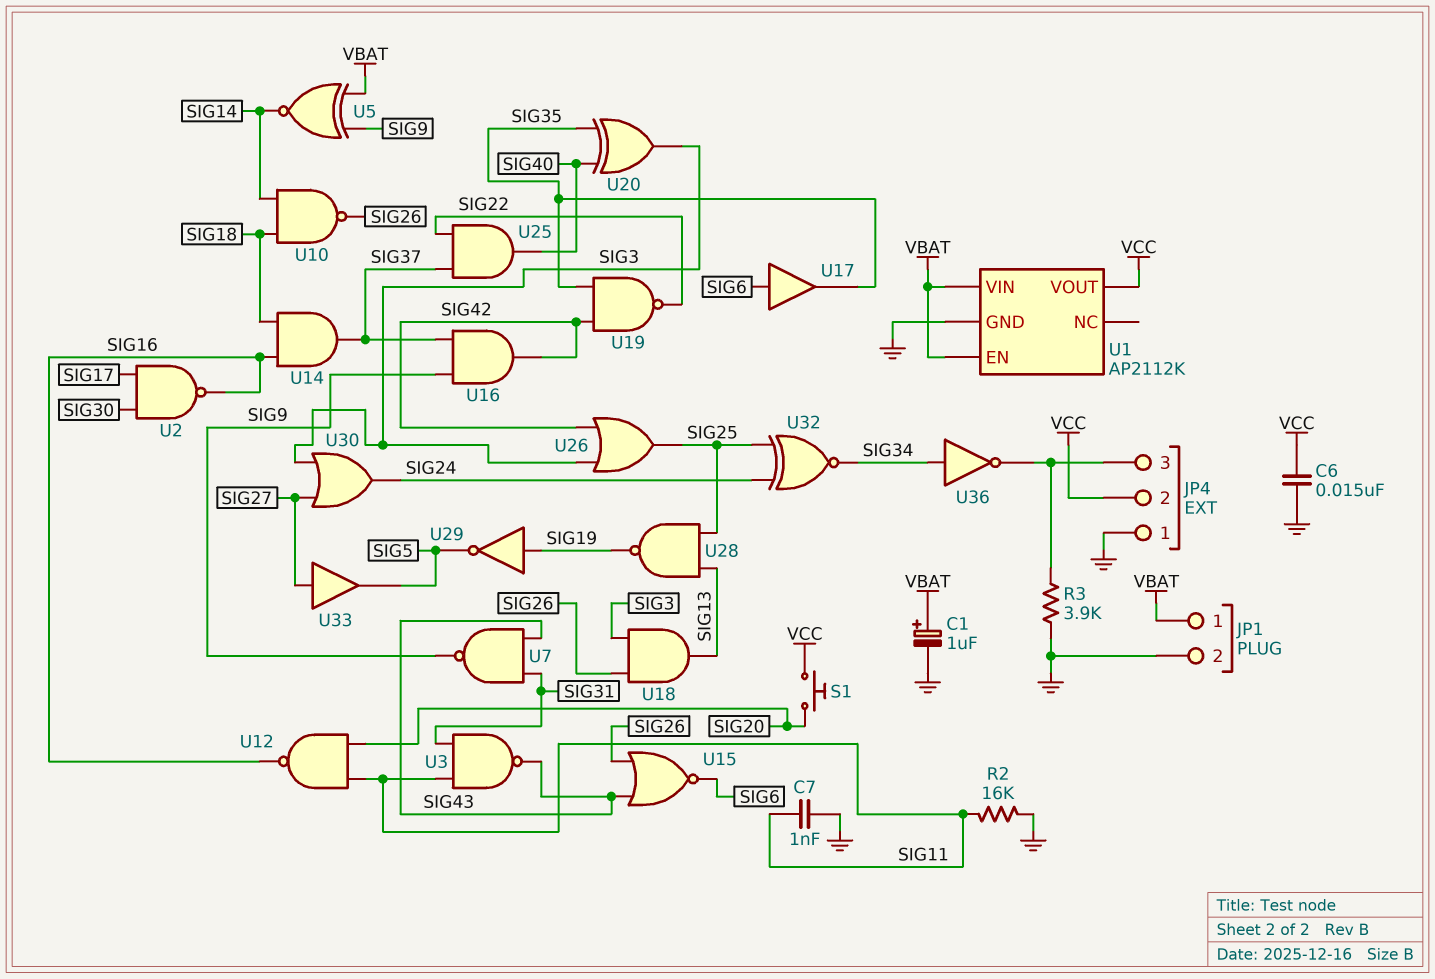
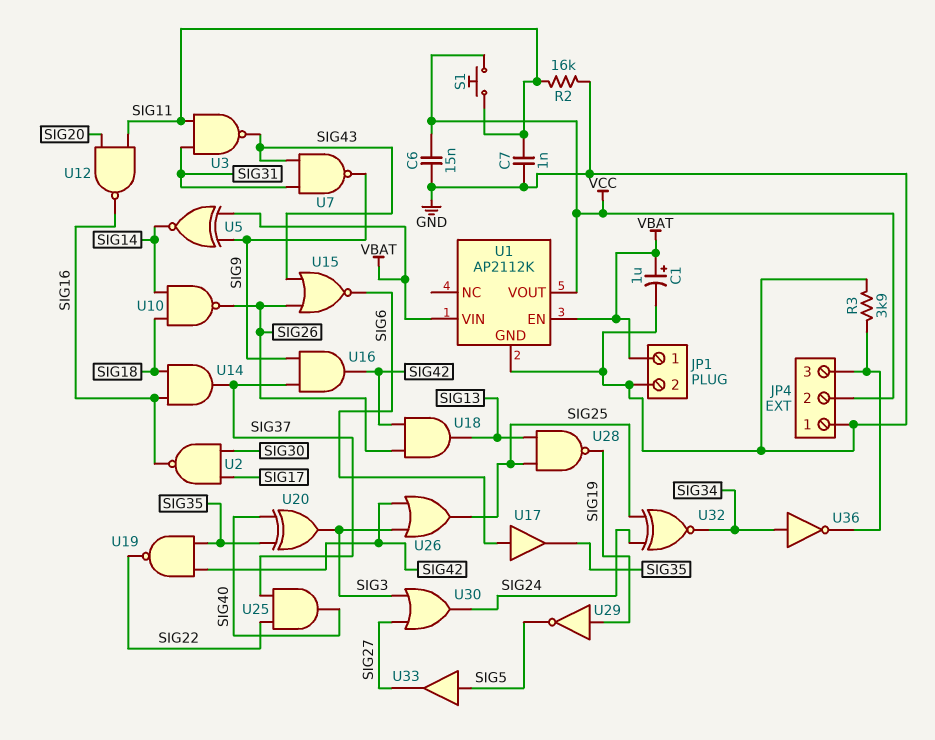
S1: button (SIG20, VCC) -> button (SIG11, VCC)
U18: AND (in SIG3, in SIG26, out SIG13) -> AND (in SIG26, in SIG42, out SIG13)
U33: buffer (in SIG27, out SIG5) -> buffer (in SIG5, out SIG27)

